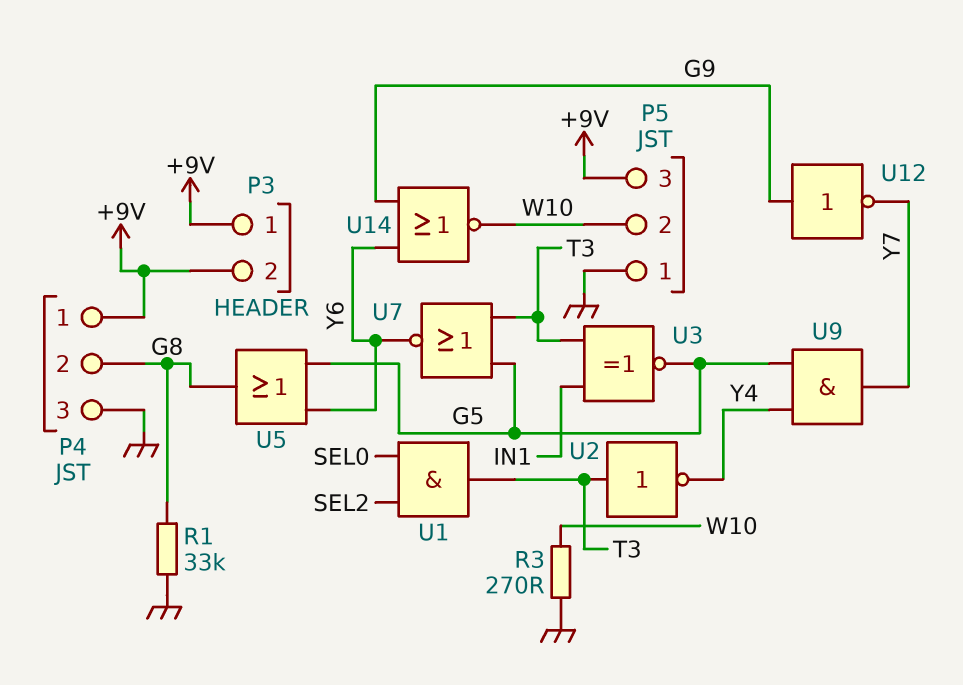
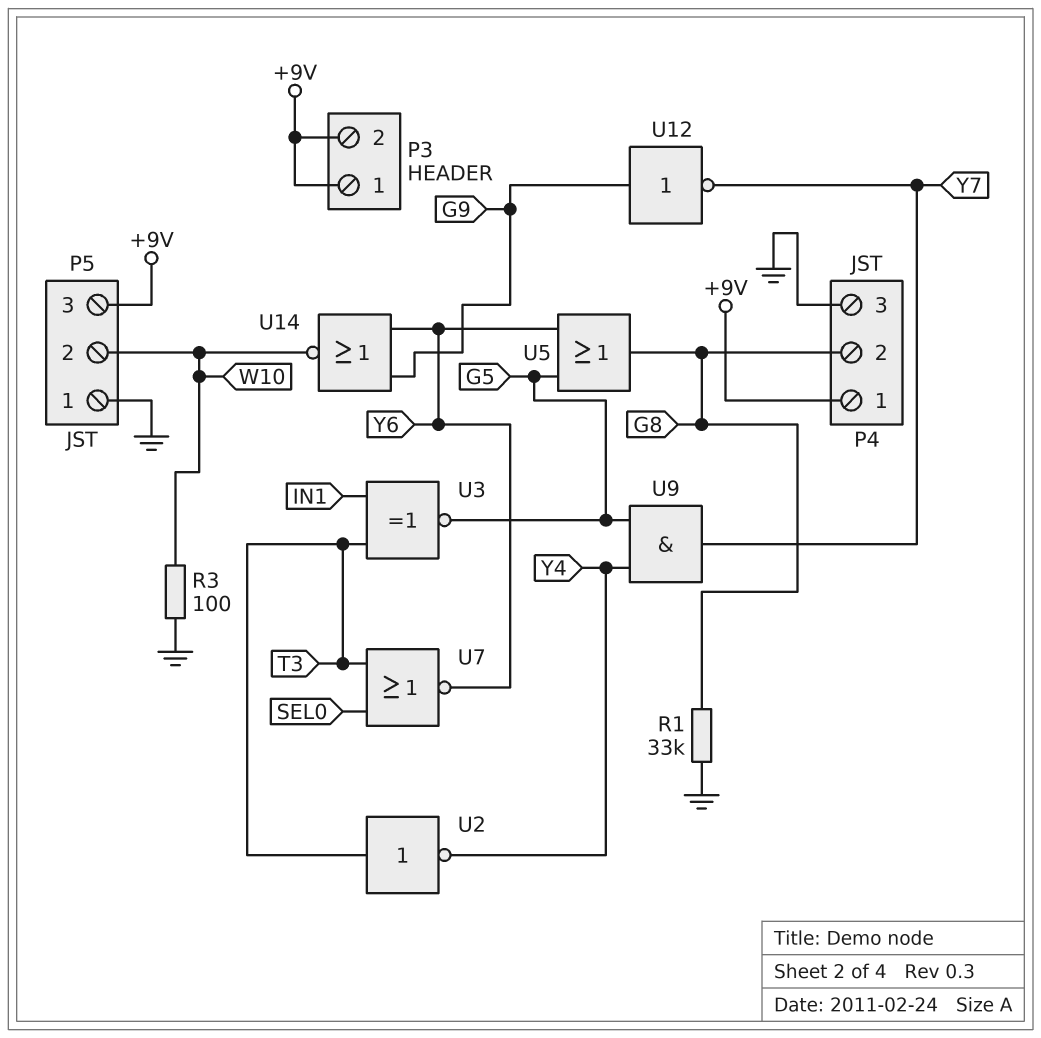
R3: 270 (GND, W10) -> 100 (GND, W10)
U1: AND (in SEL0, in SEL2, out T3) -> none
U7: NOR (in G5, in T3, out Y6) -> NOR (in SEL0, in T3, out Y6)

